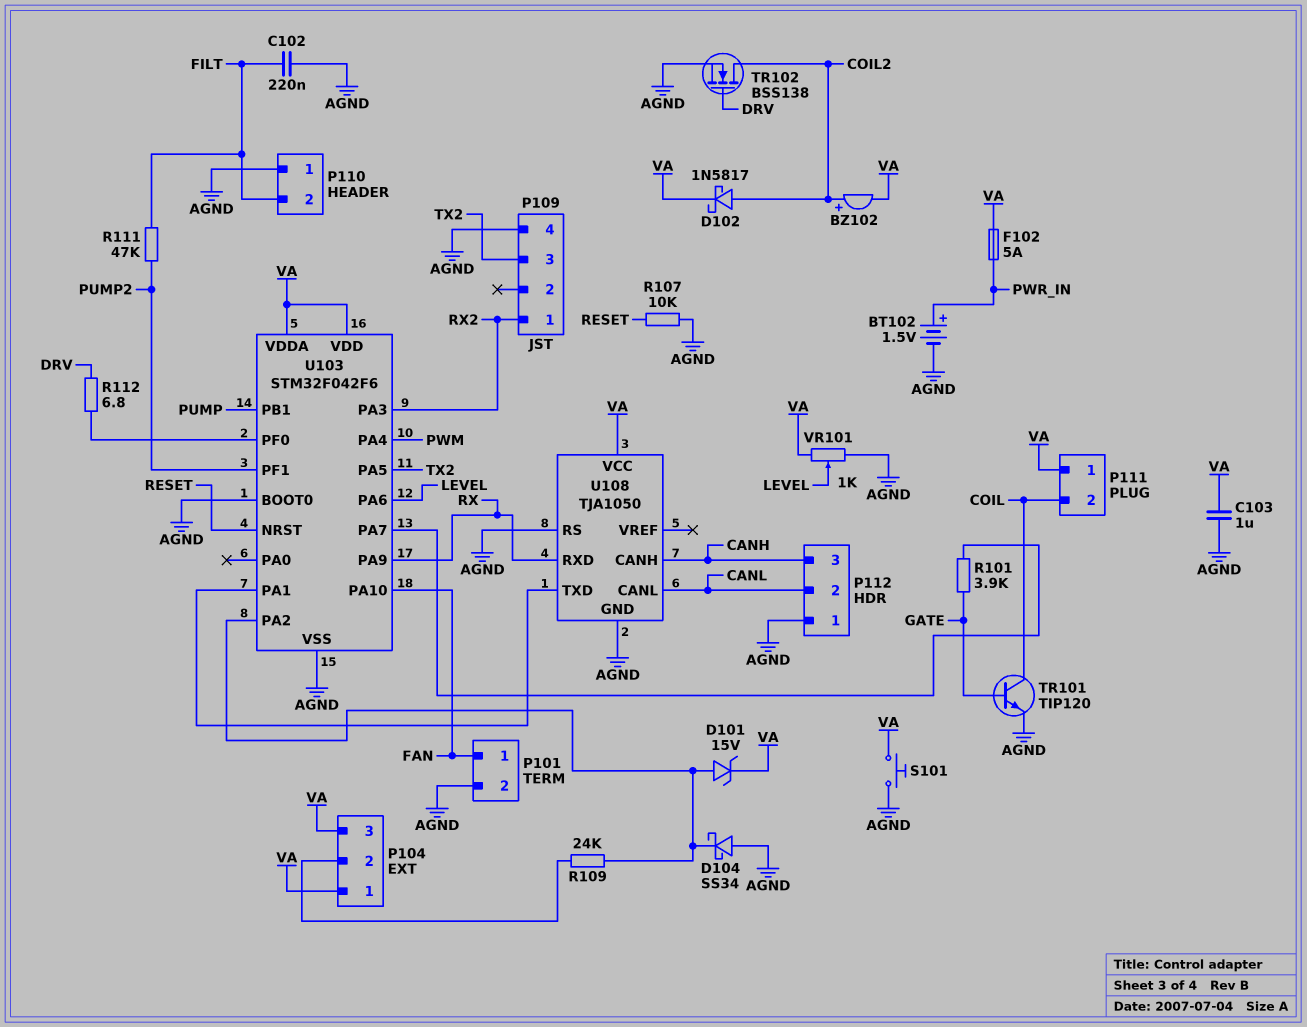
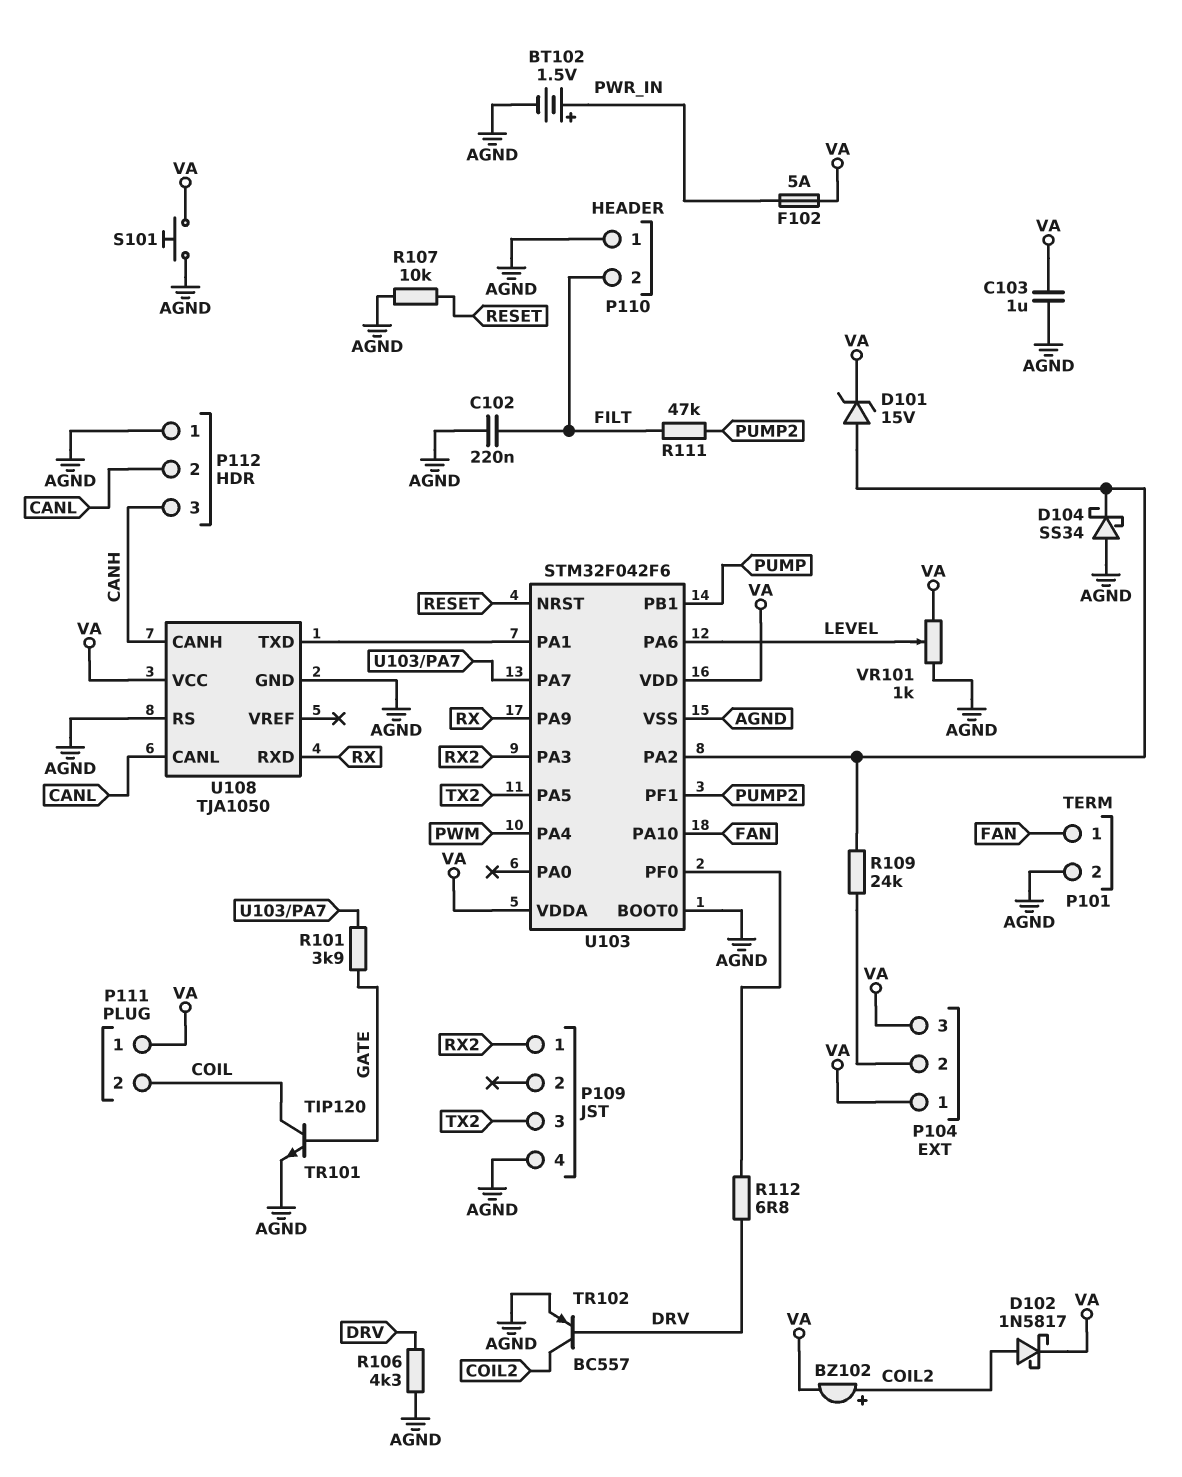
R106: none -> 4.3k (AGND, DRV)
TR102: NMOS BSS138 (G DRV, D COIL2, S AGND) -> PNP BC557 (B DRV, C COIL2, E AGND)

